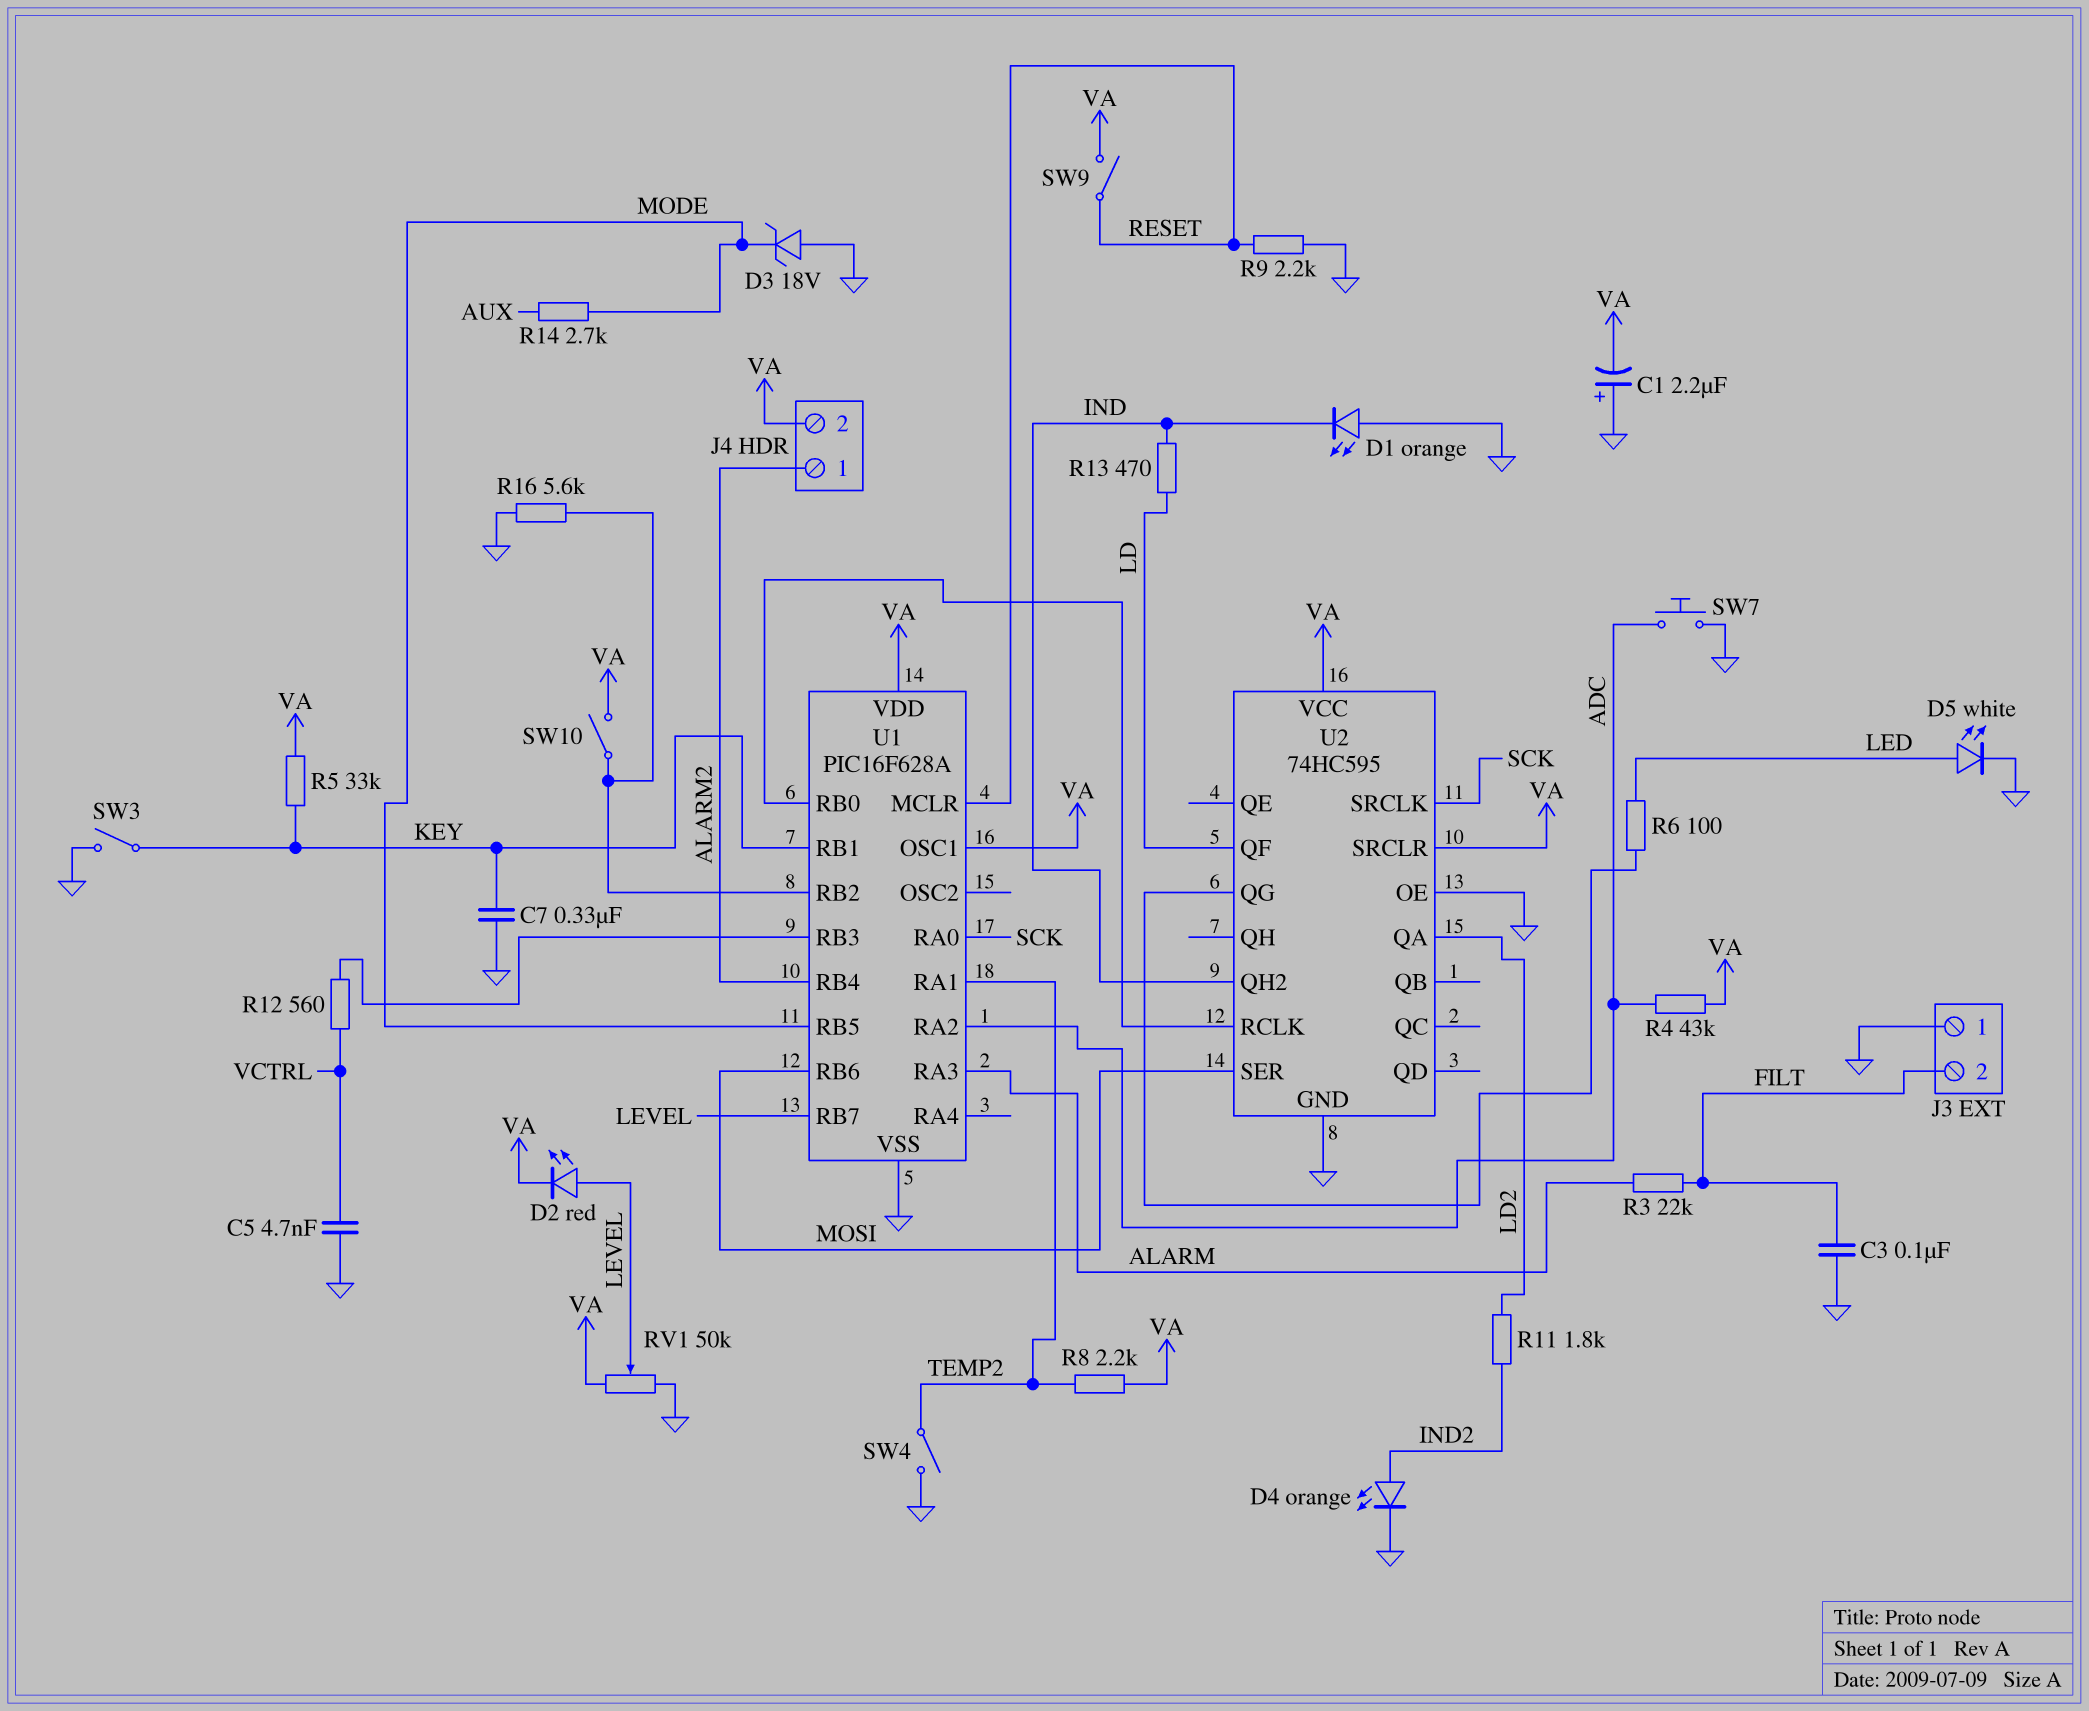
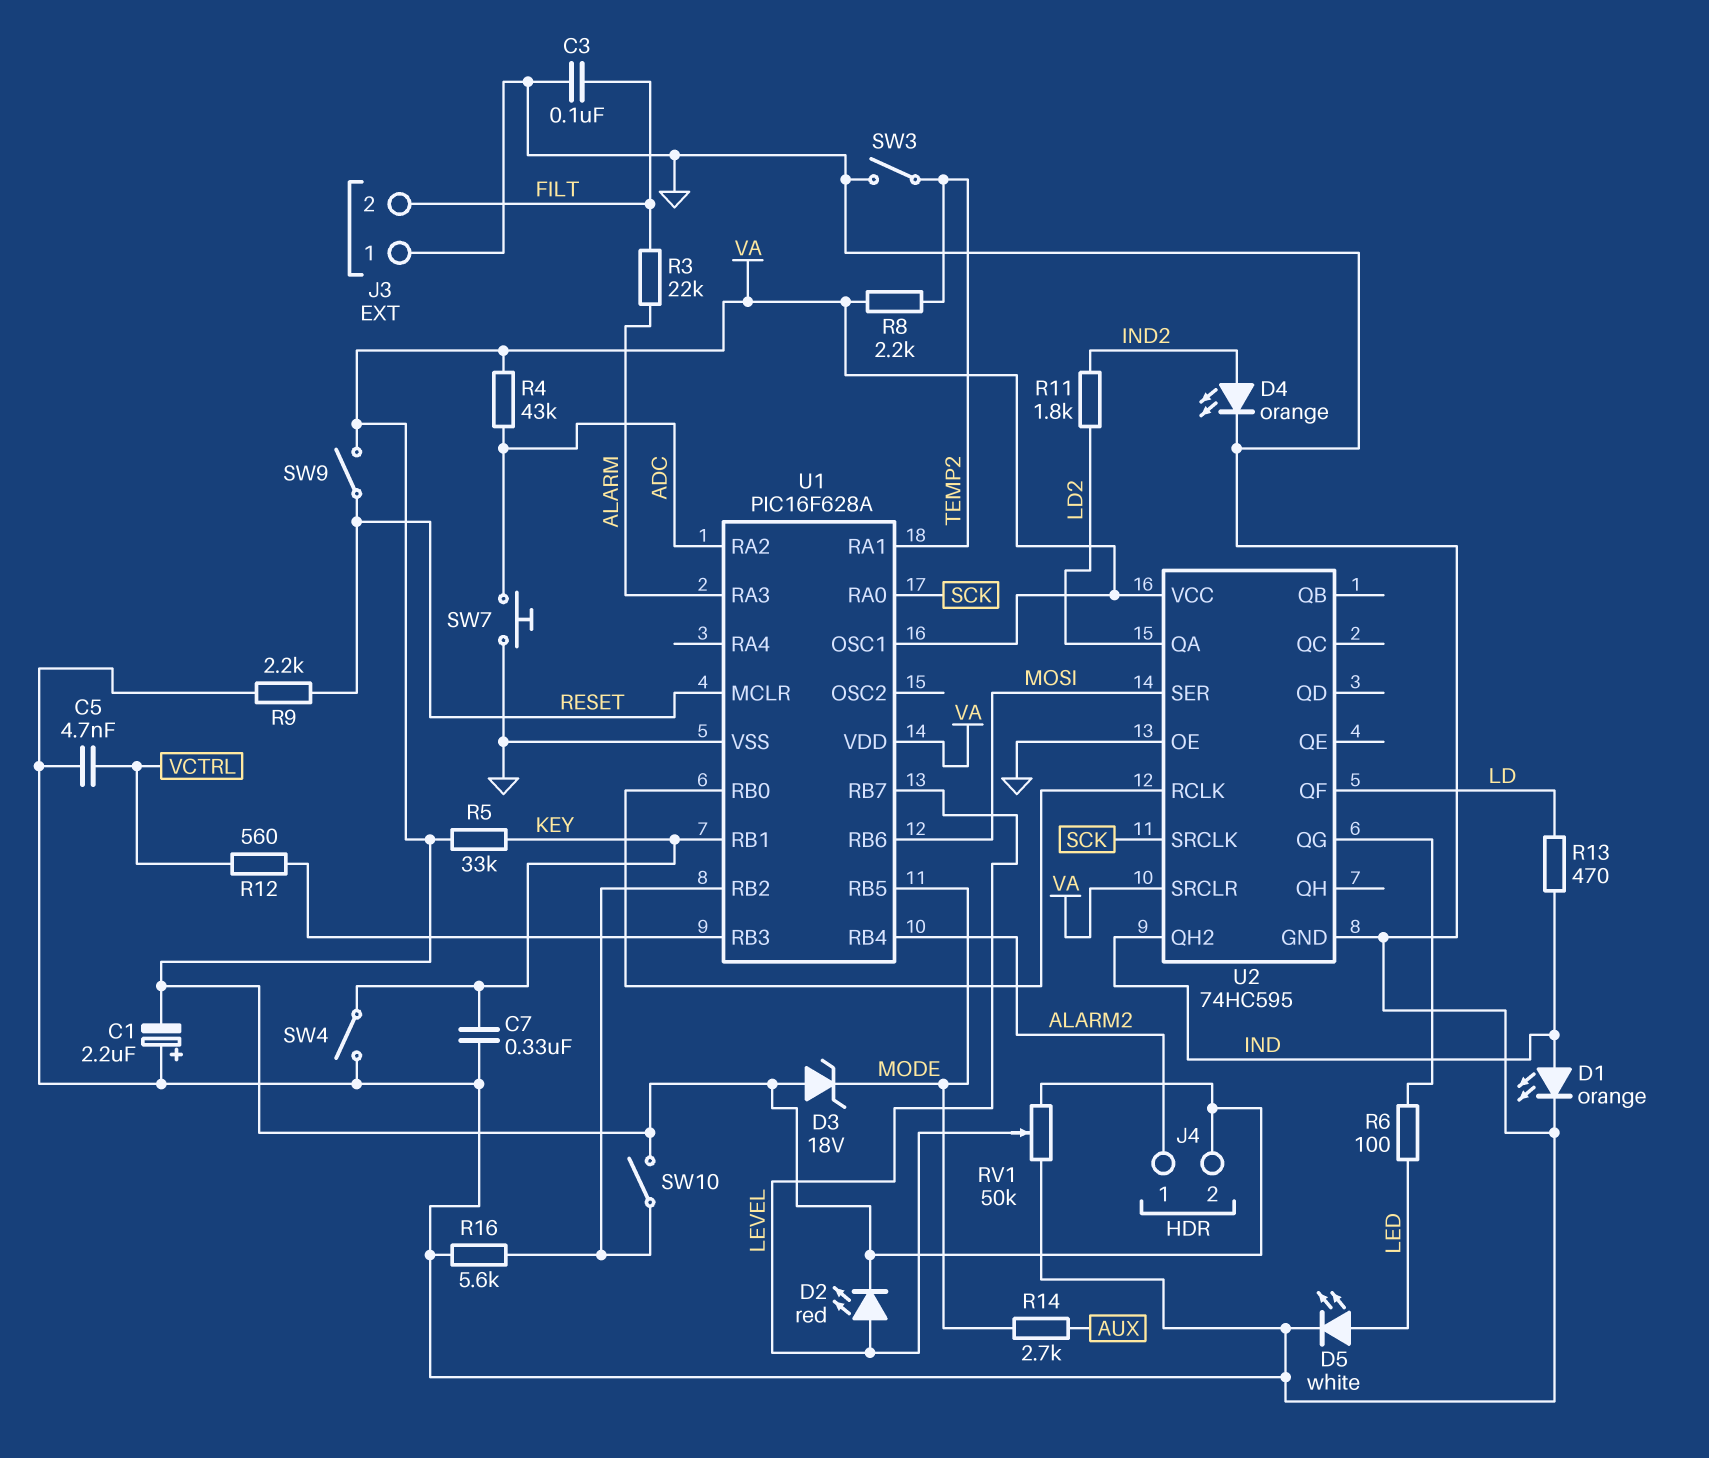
D1: LED orange (A GND, K IND) -> LED orange (A IND, K GND)
D3: zener 18V (A GND, K MODE) -> zener 18V (A VA, K MODE)
SW3: switch (GND, KEY) -> switch (GND, TEMP2)
SW4: switch (GND, TEMP2) -> switch (GND, KEY)

